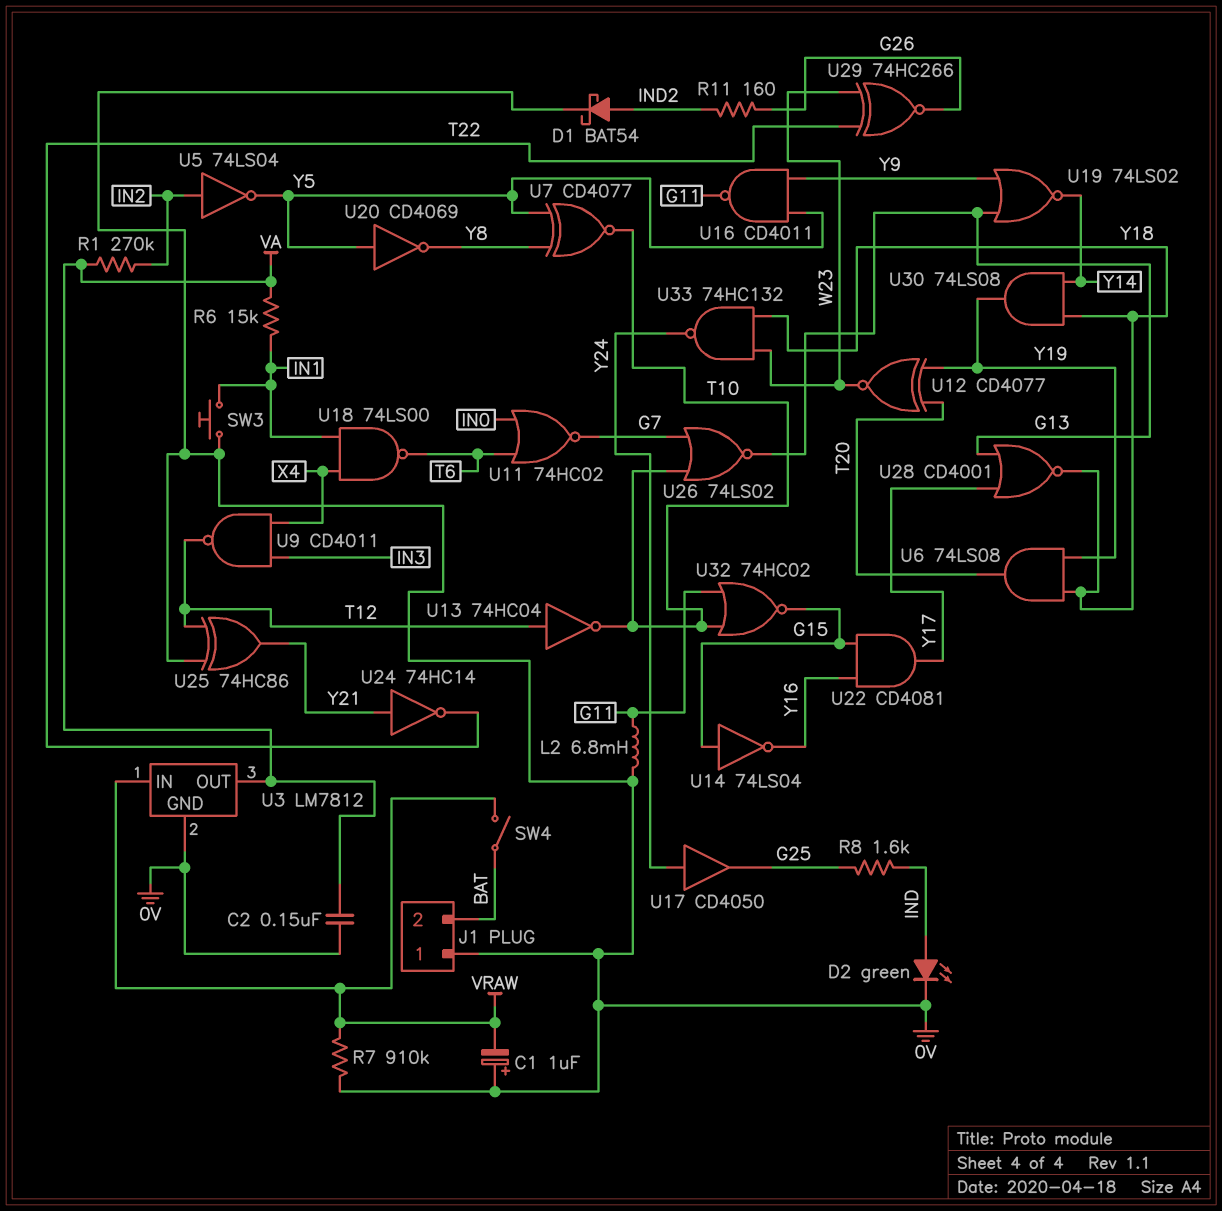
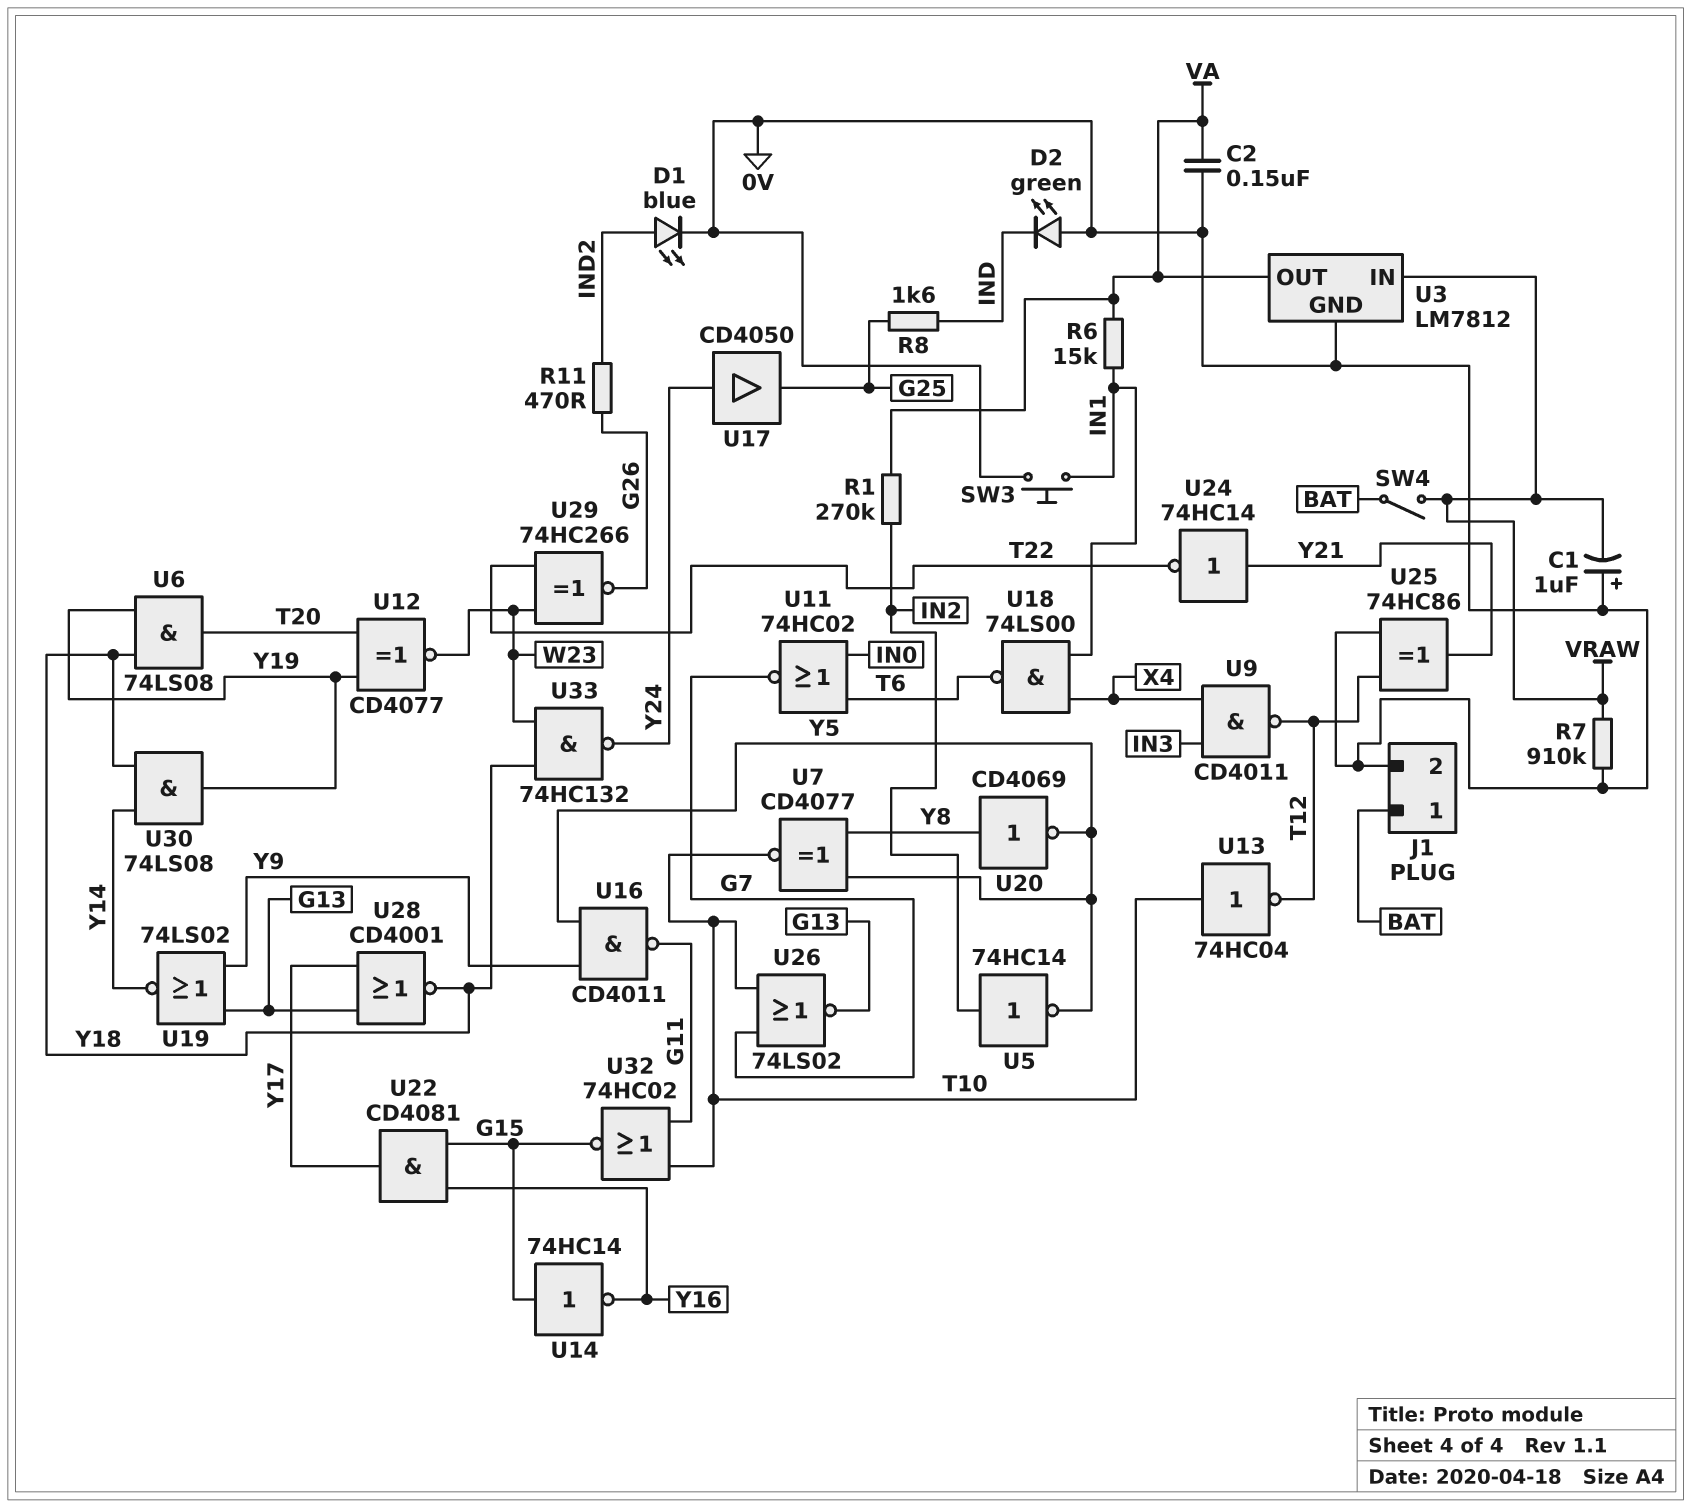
D1: schottky BAT54 (A IND2, K 0V) -> LED blue (A IND2, K 0V)
D2: LED green (A IND, K 0V) -> LED green (A 0V, K IND)
J1 pin 1: 0V -> BAT
J1 pin 2: BAT -> 0V
L2: 6.8mH (0V, G11) -> none
R11: 160 (G26, IND2) -> 470 (G26, IND2)
U5: NOT 74LS04 (in IN2, out Y5) -> NOT 74HC14 (in IN2, out Y5)
U13: NOT 74HC04 (in T12, out T10) -> NOT 74HC04 (in T10, out T12)
U14: NOT 74LS04 (in G15, out Y16) -> NOT 74HC14 (in G15, out Y16)
U20: NOT CD4069 (in Y5, out Y8) -> NOT CD4069 (in Y8, out Y5)

